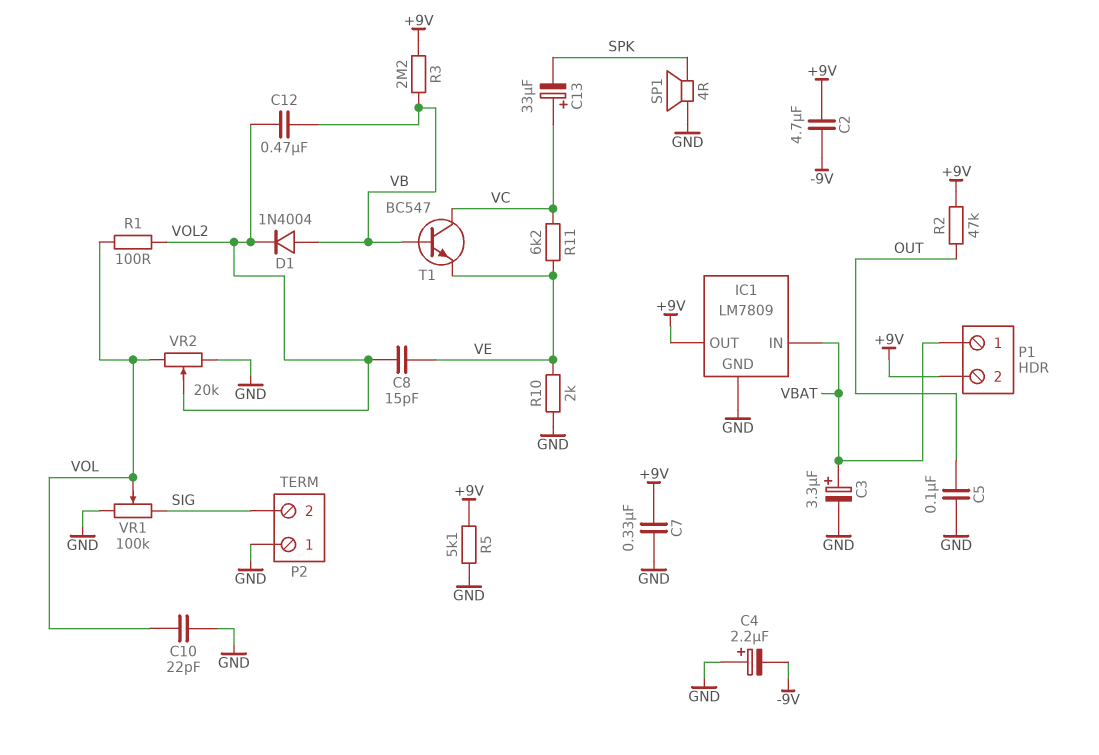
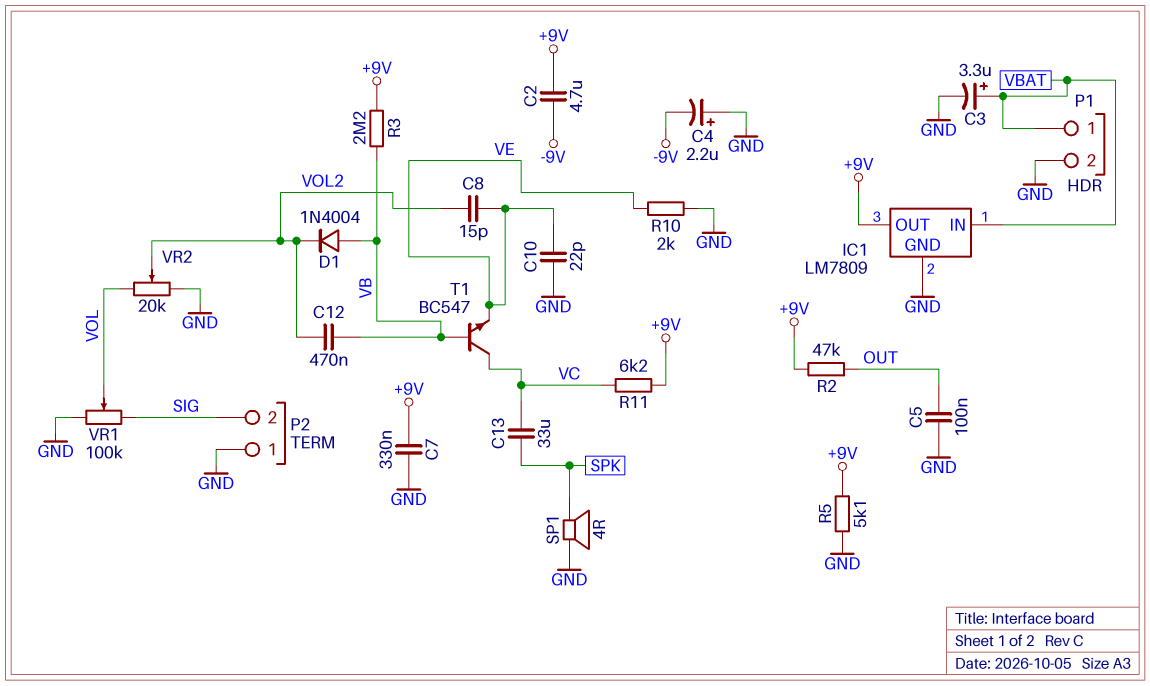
C10: 22pF (GND, VOL) -> 22pF (GND, VE)
C13: 33uF (plus VC, minus SPK) -> 33uF (SPK, VC)
P1 pin 2: +9V -> GND
R1: 100 (VOL, VOL2) -> none
R11: 6.2k (VC, VE) -> 6.2k (+9V, VC)

